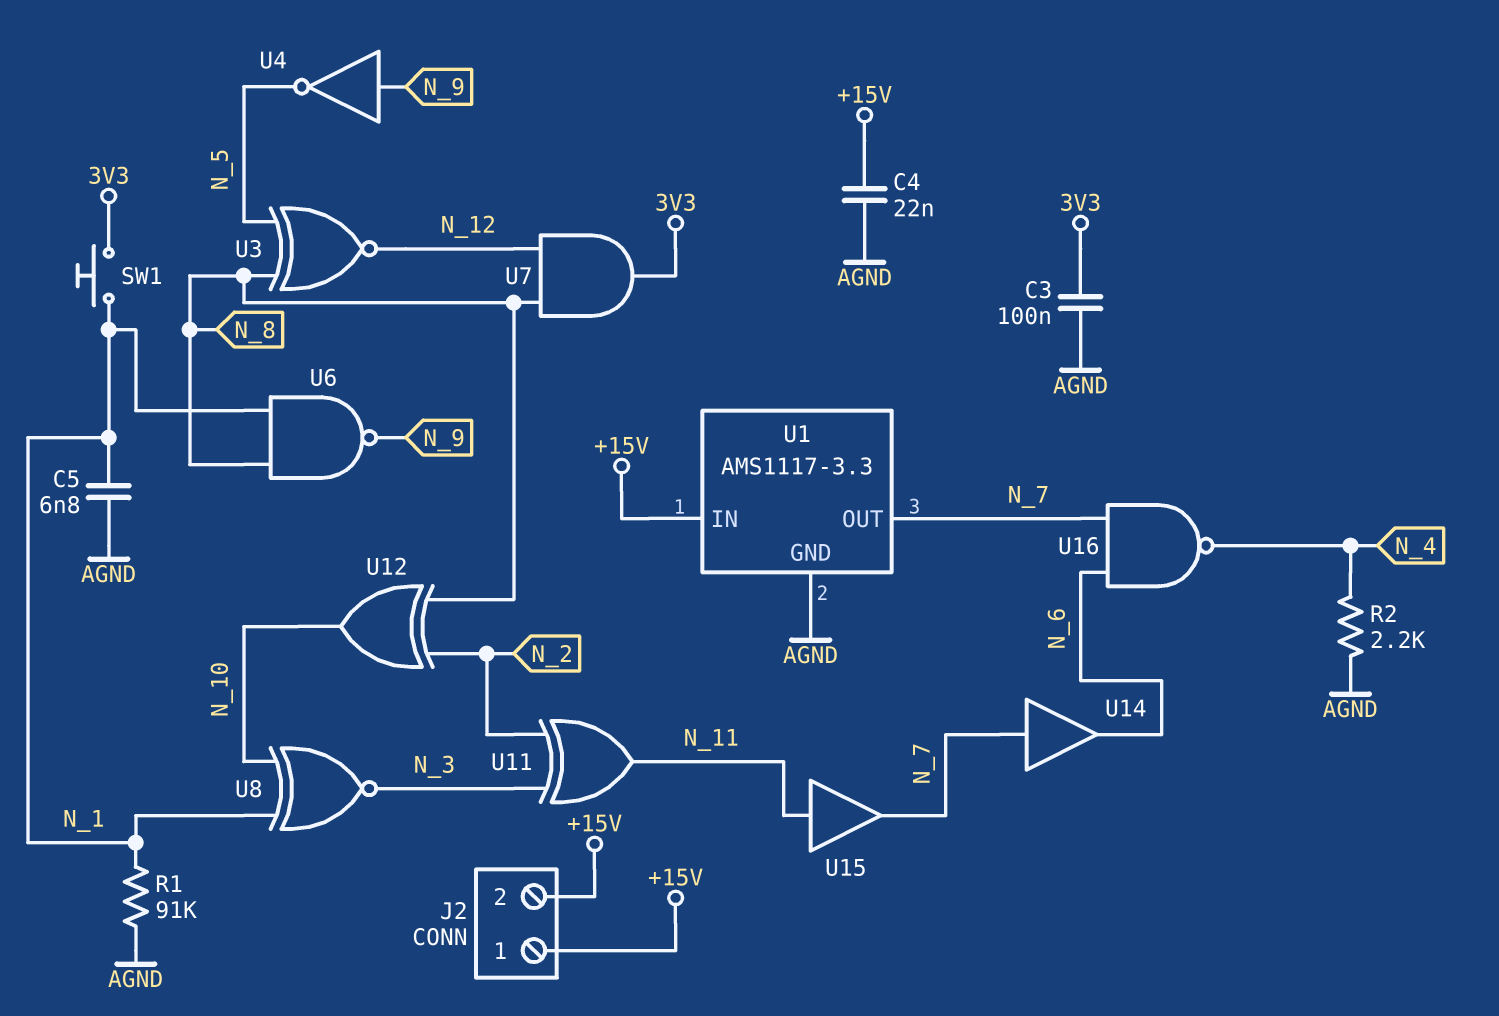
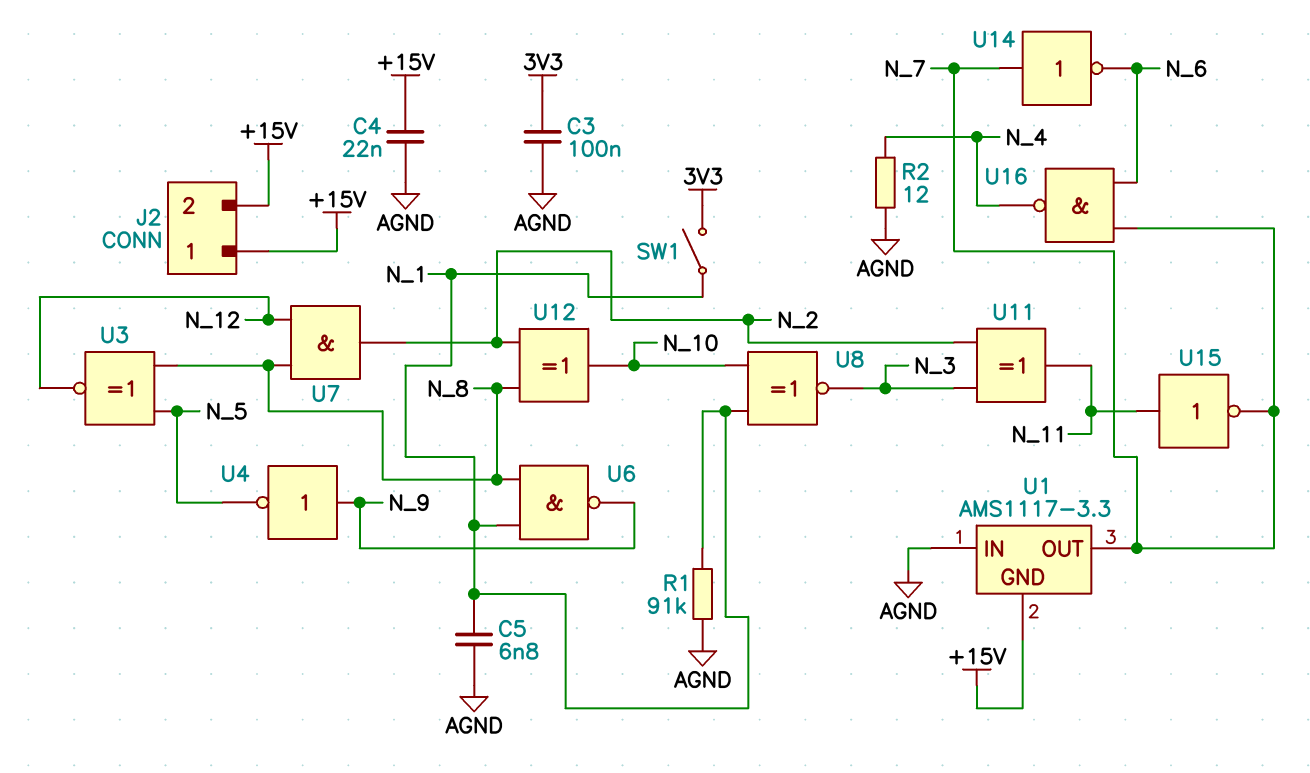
R2: 2.2k (AGND, N_4) -> 12 (AGND, N_4)
SW1: button (3V3, N_1) -> switch (3V3, N_1)
U1 pin GND: AGND -> +15V
U1 pin IN: +15V -> AGND
U7: AND (in N_8, in N_12, out 3V3) -> AND (in N_8, in N_12, out N_2)
U14: buffer (in N_7, out N_6) -> NOT (in N_7, out N_6)
U15: buffer (in N_11, out N_7) -> NOT (in N_11, out N_7)

